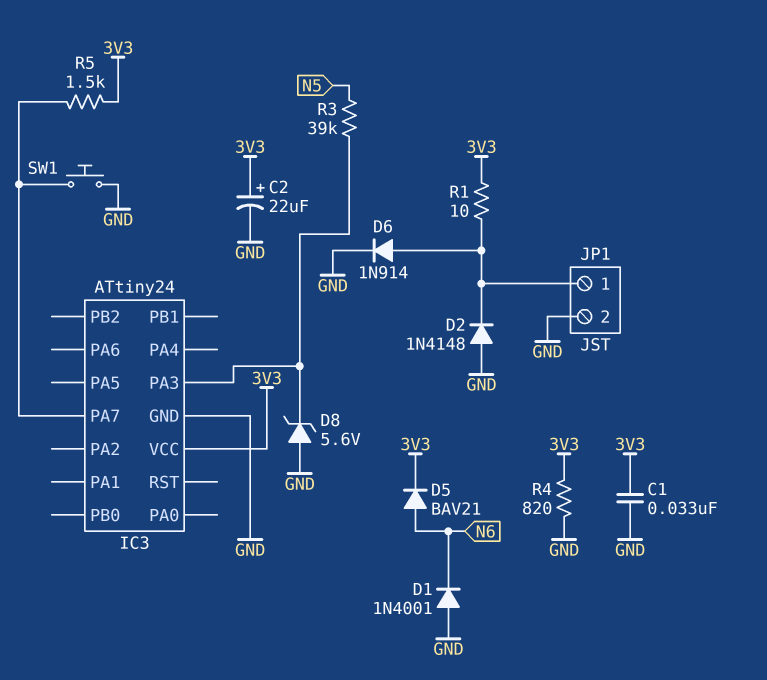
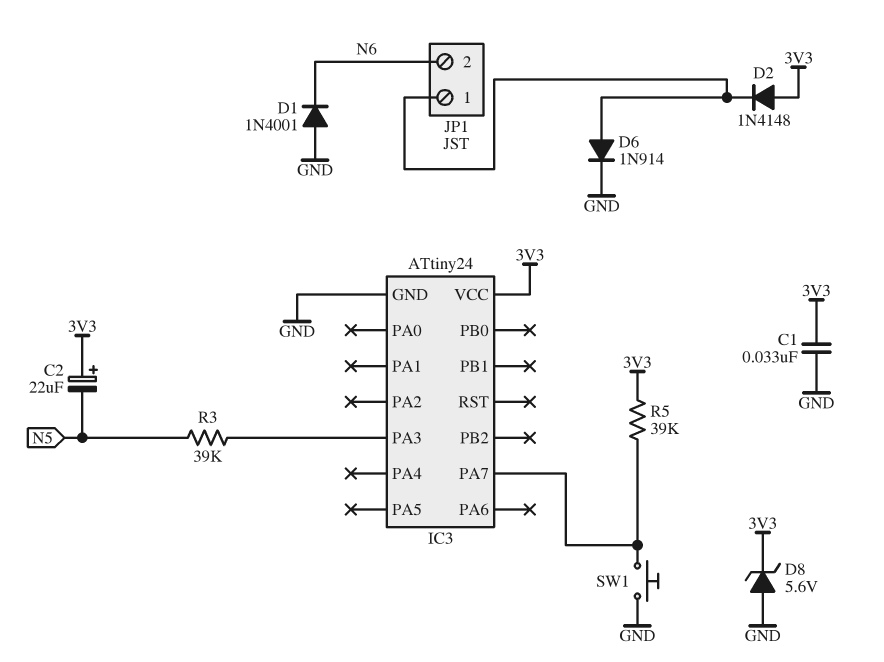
C2: 22uF (plus 3V3, minus GND) -> 22uF (plus 3V3, minus N5)
D2: diode 1N4148 (A GND, K JP1/1) -> diode 1N4148 (A 3V3, K JP1/1)
D5: diode BAV21 (A N6, K 3V3) -> none
D8: zener 5.6V (A GND, K IC3/PA3) -> zener 5.6V (A GND, K 3V3)
JP1 pin 2: GND -> N6
R1: 10 (3V3, JP1/1) -> none
R4: 820 (3V3, GND) -> none
R5: 1.5k (3V3, IC3/PA7) -> 39k (3V3, IC3/PA7)

